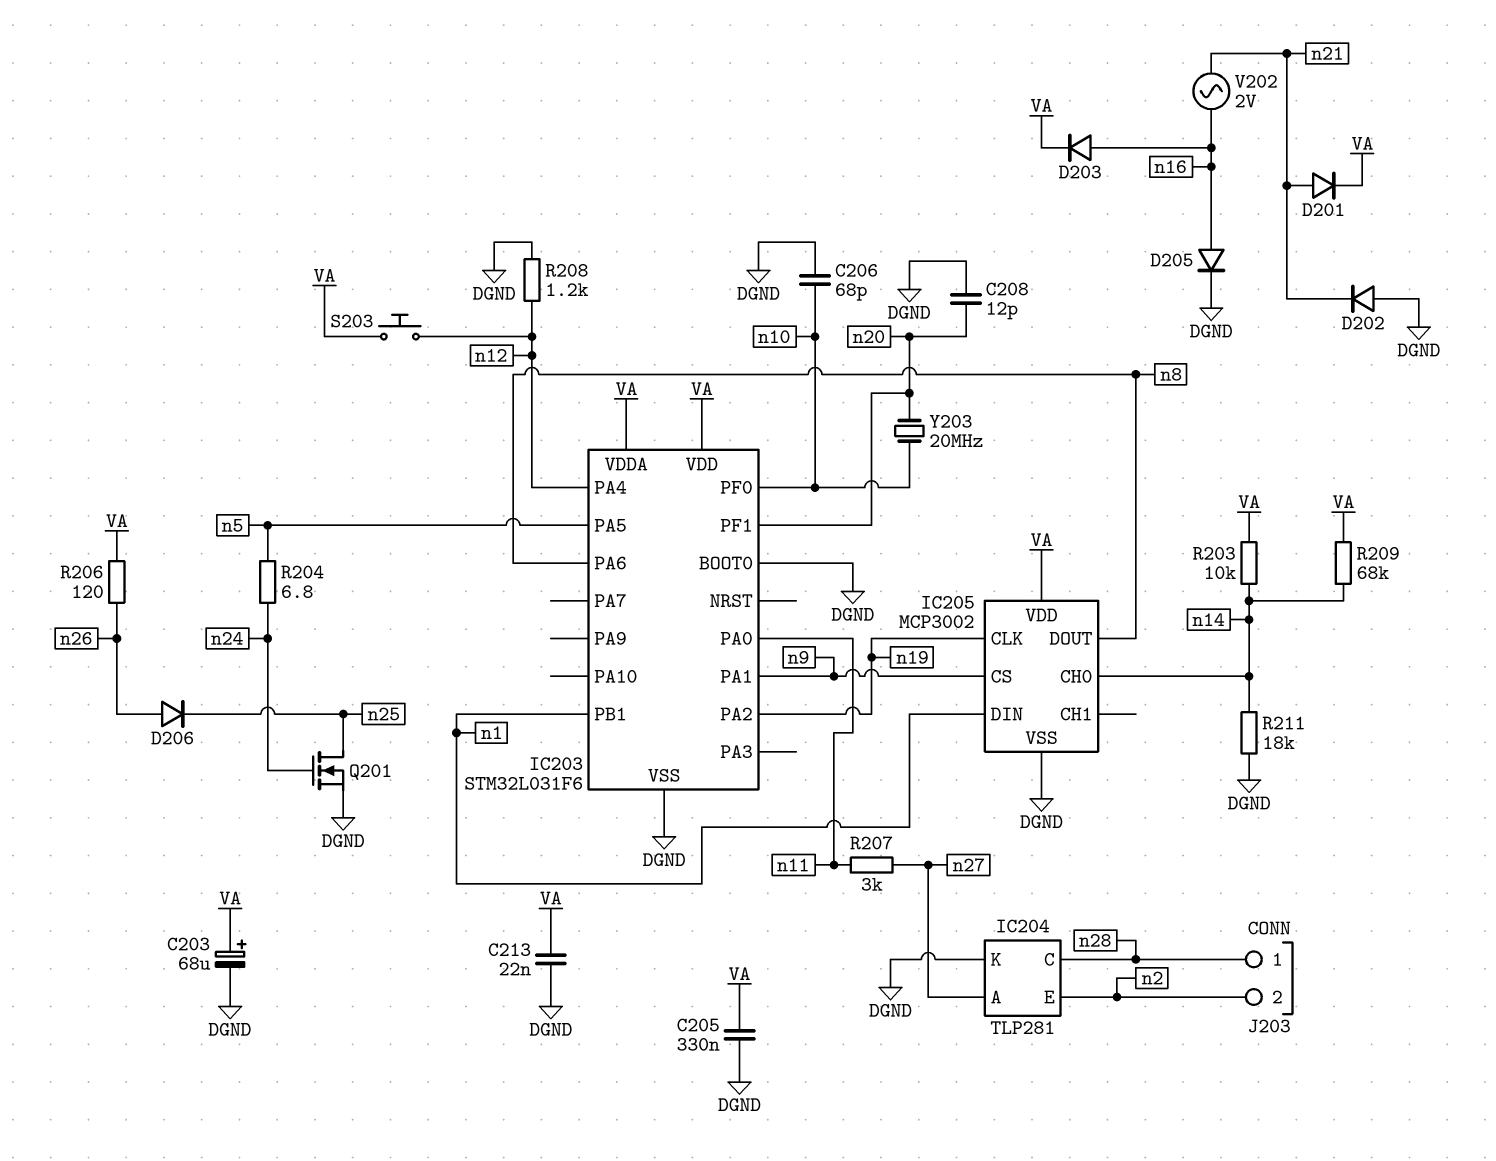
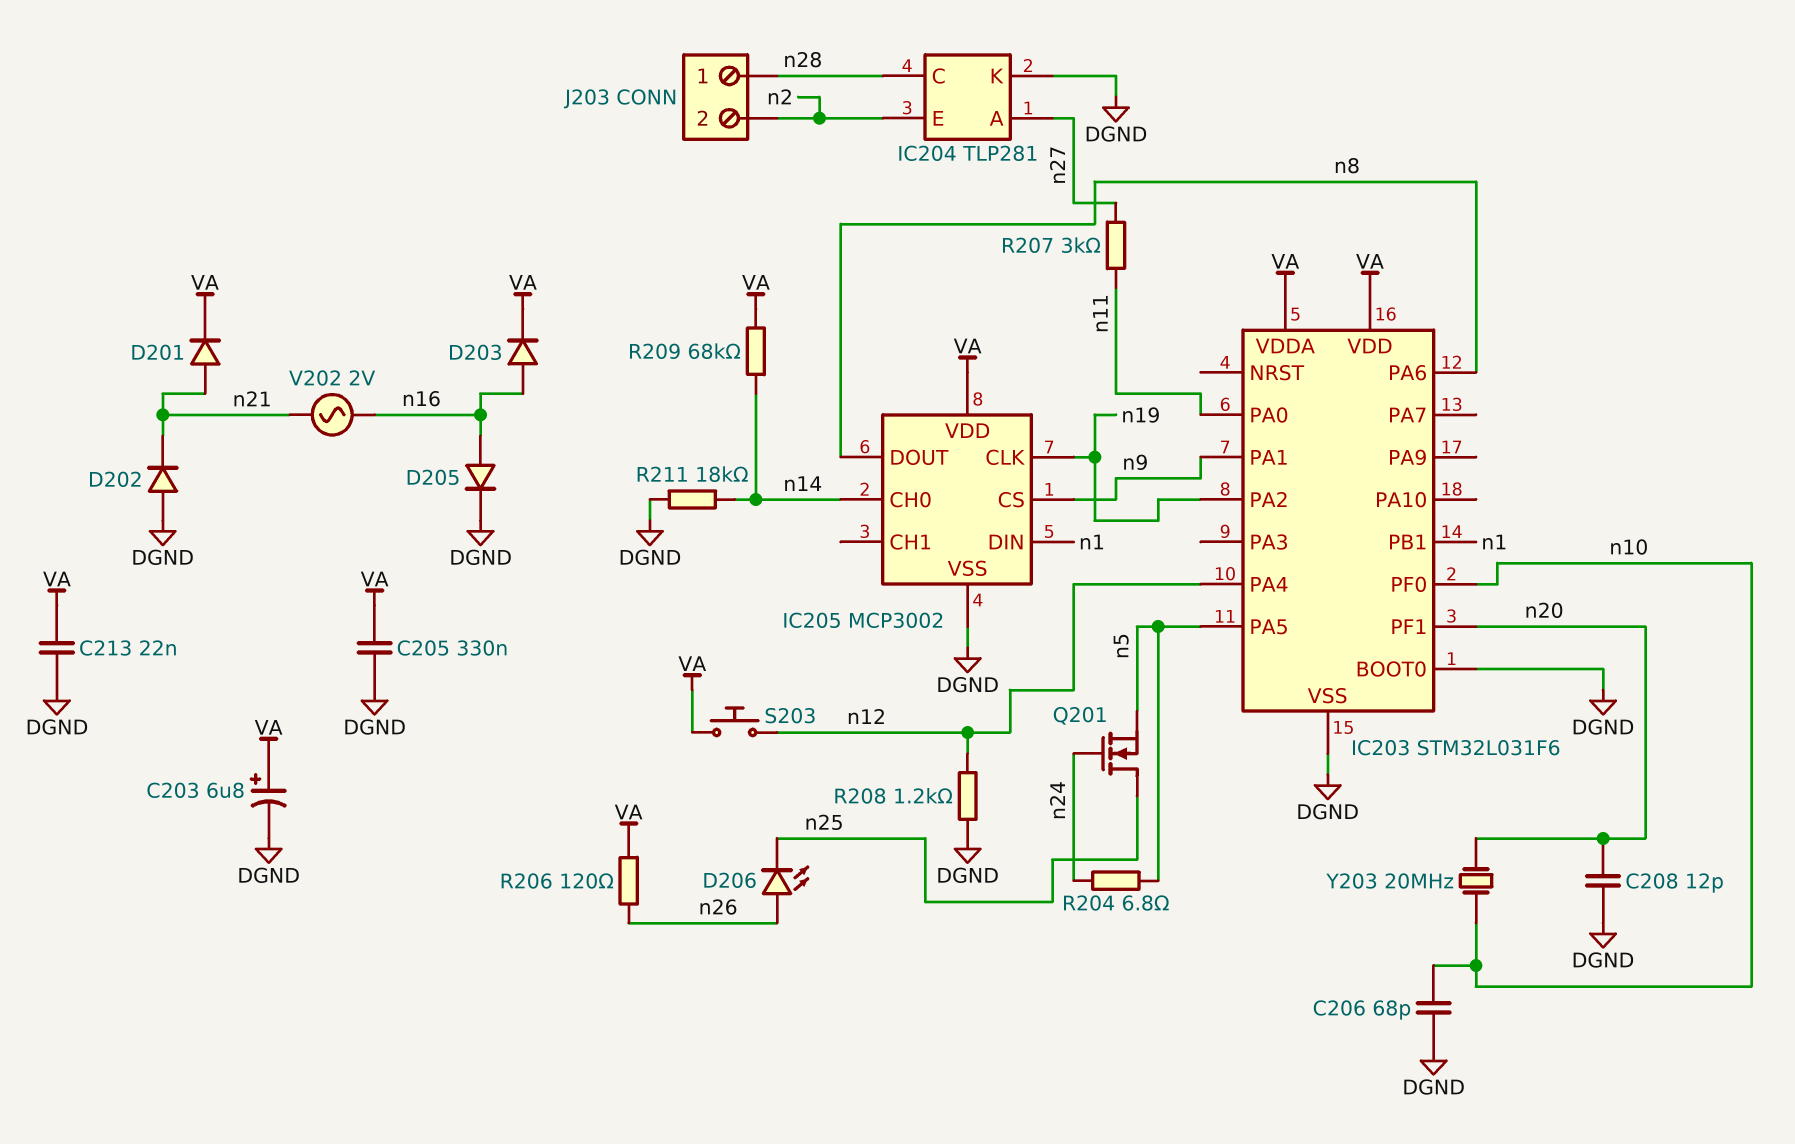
C203: 68uF (plus VA, minus DGND) -> 6.8uF (plus VA, minus DGND)
D206: diode (A n26, K n25) -> LED (A n26, K n25)
Q201: NMOS (G n24, D n25, S DGND) -> NMOS (G n24, D n25, S n5)
R203: 10k (VA, n14) -> none

